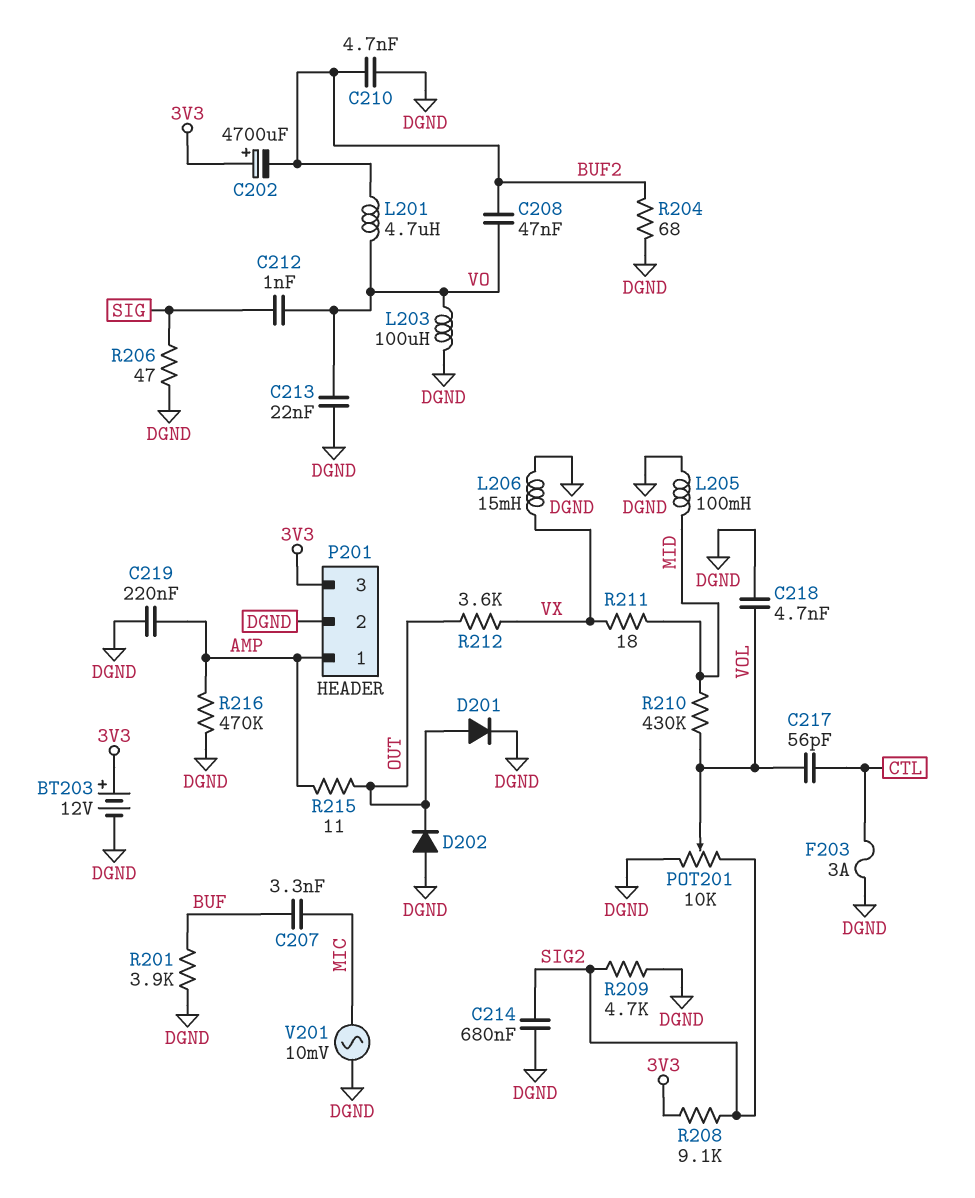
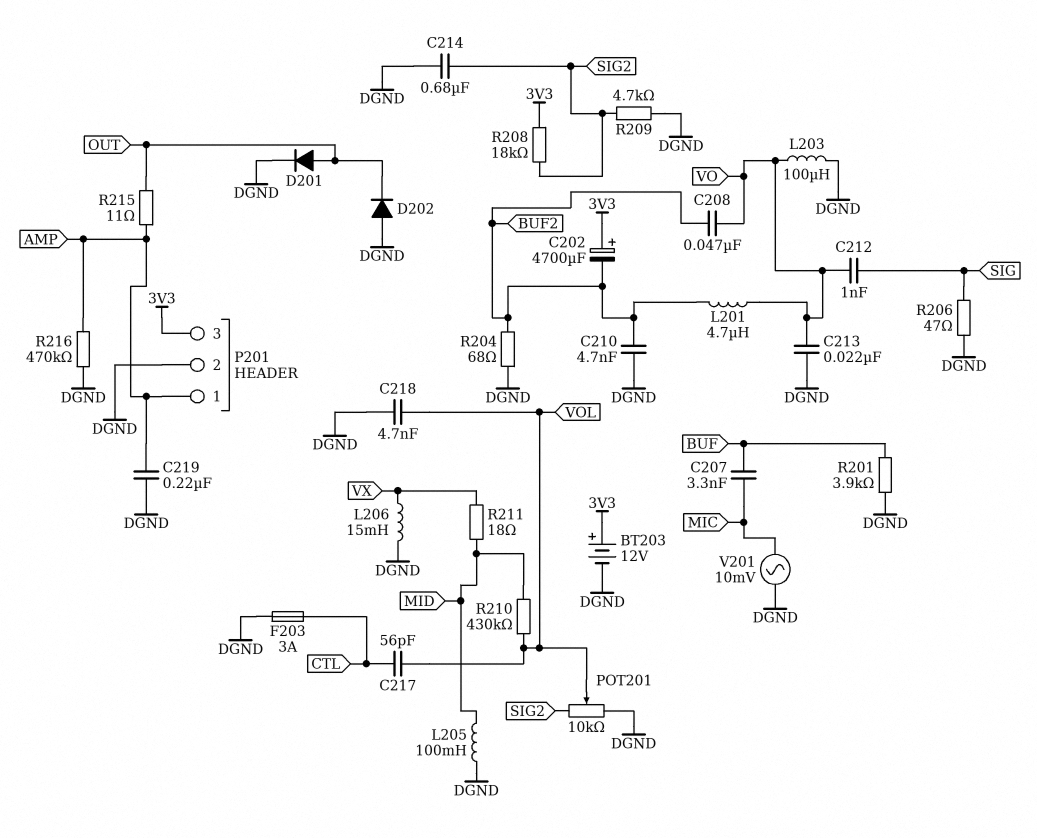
R208: 9.1k (3V3, SIG2) -> 18k (3V3, SIG2)
R212: 3.6k (OUT, VX) -> none

